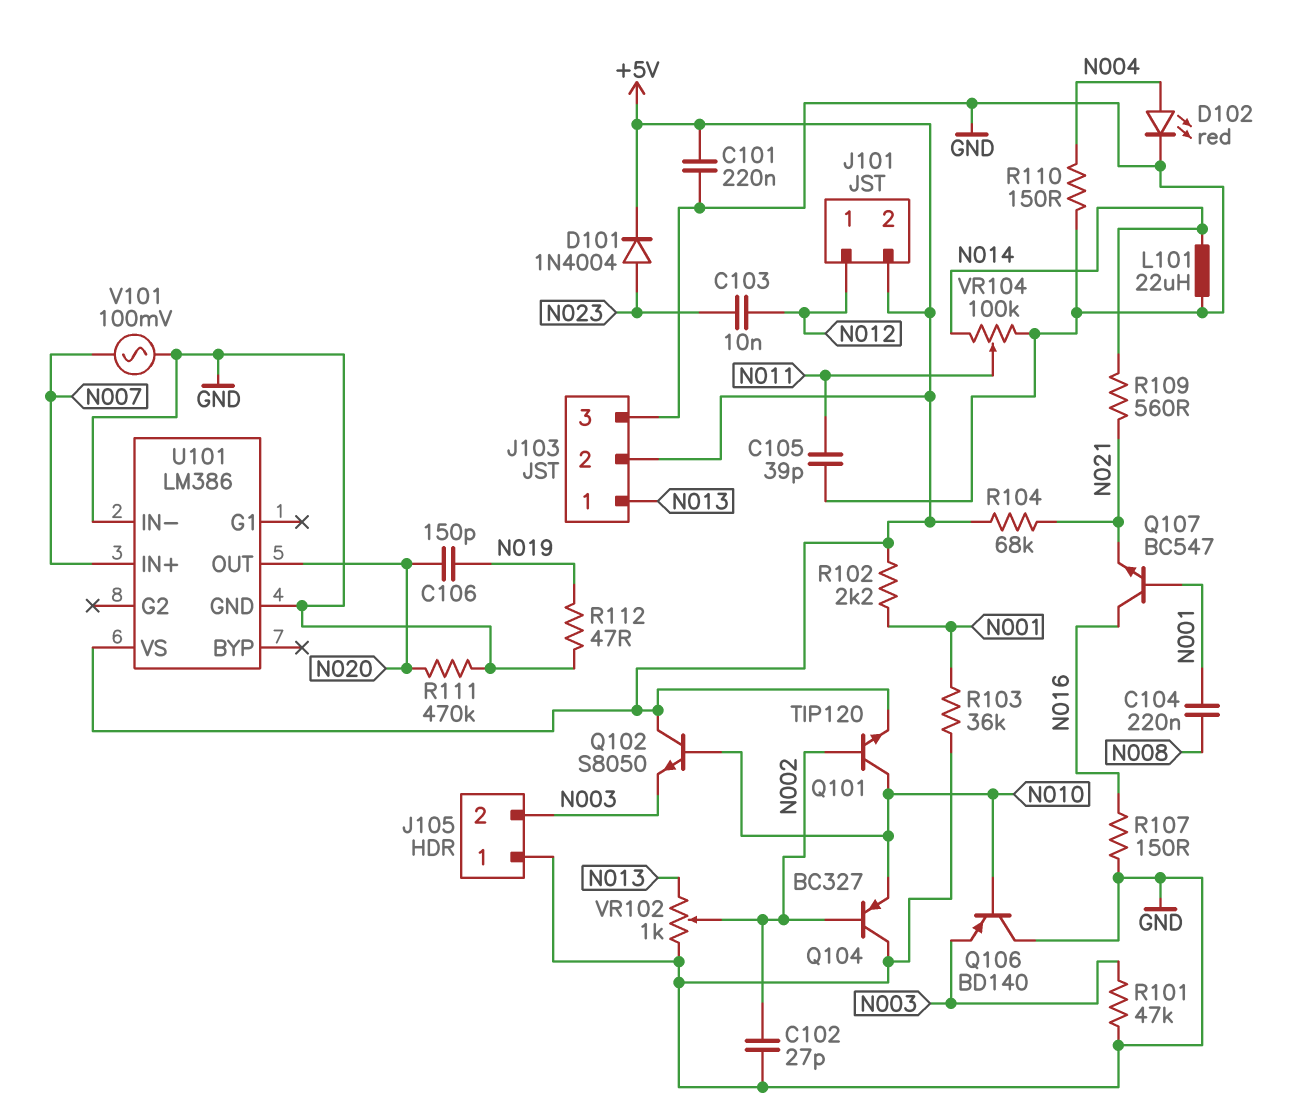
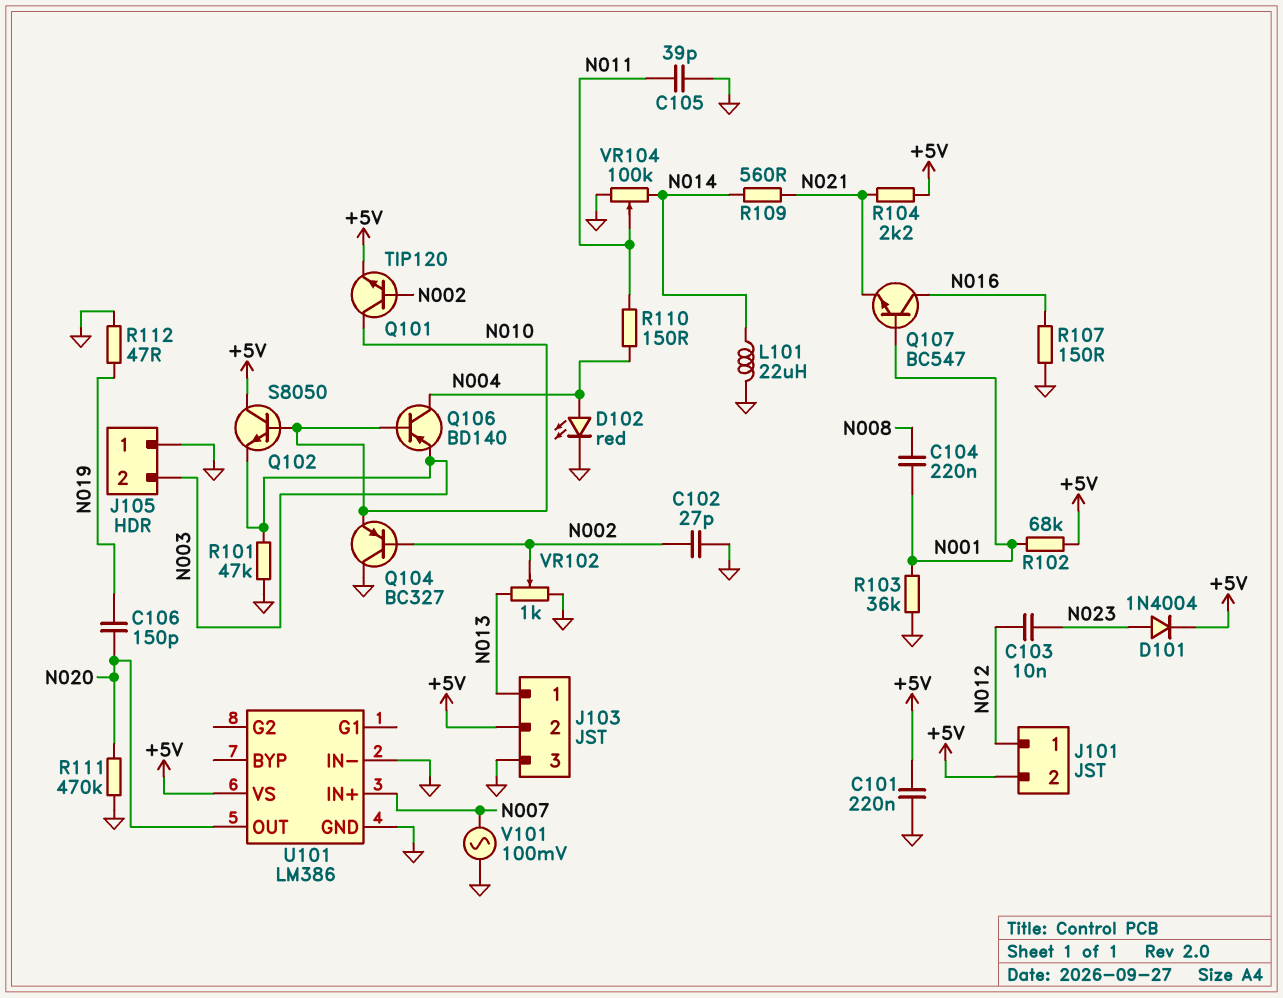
Q106: PNP BD140 (B N010, C GND, E N003) -> PNP BD140 (B N010, C N004, E N003)
R102: 2.2k (+5V, N001) -> 68k (+5V, N001)
R104: 68k (+5V, N021) -> 2.2k (+5V, N021)
R110: 150 (GND, N004) -> 150 (N004, N011)

